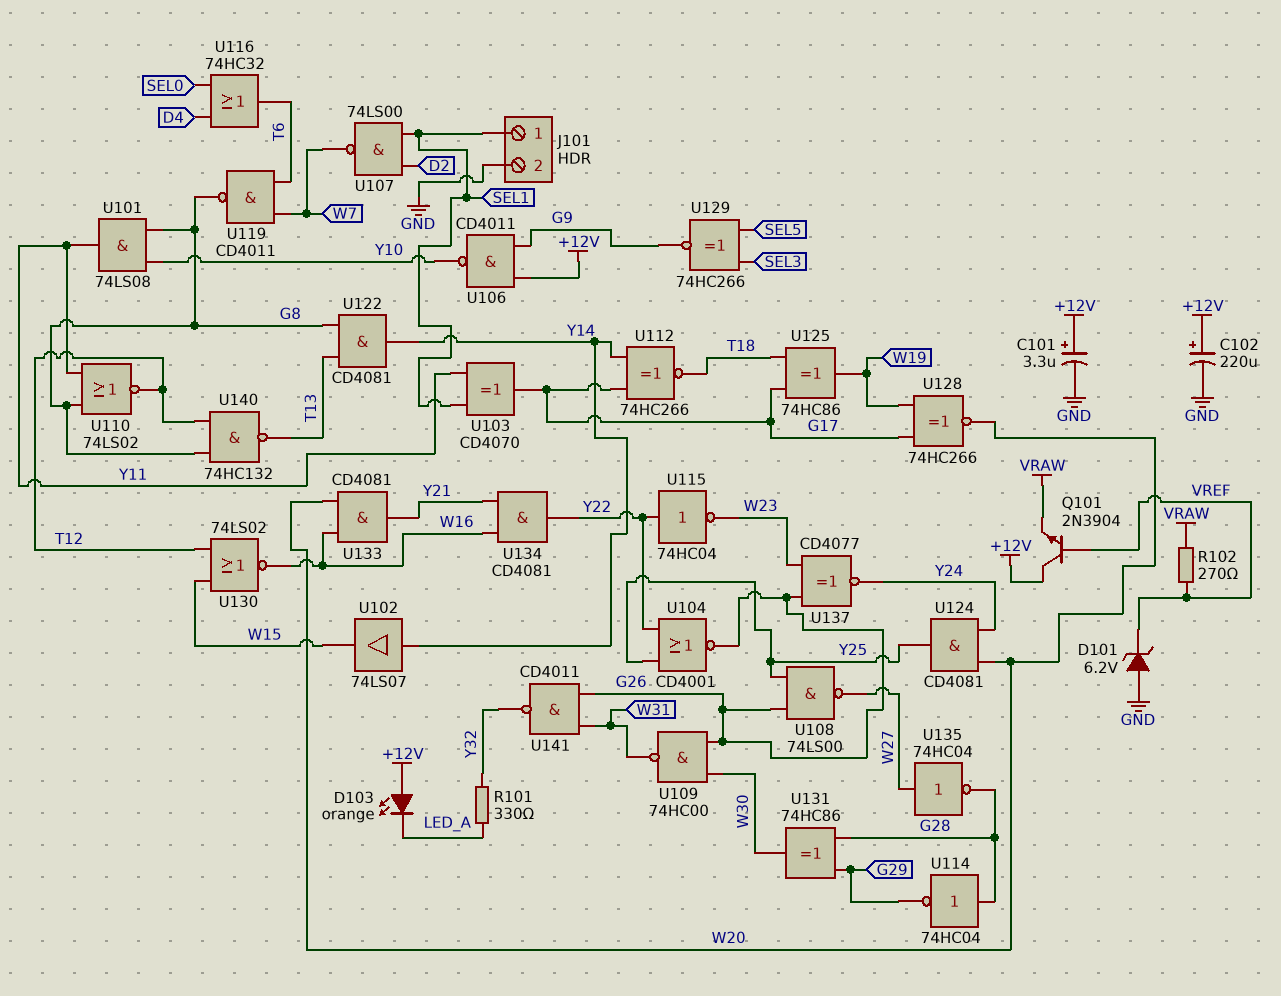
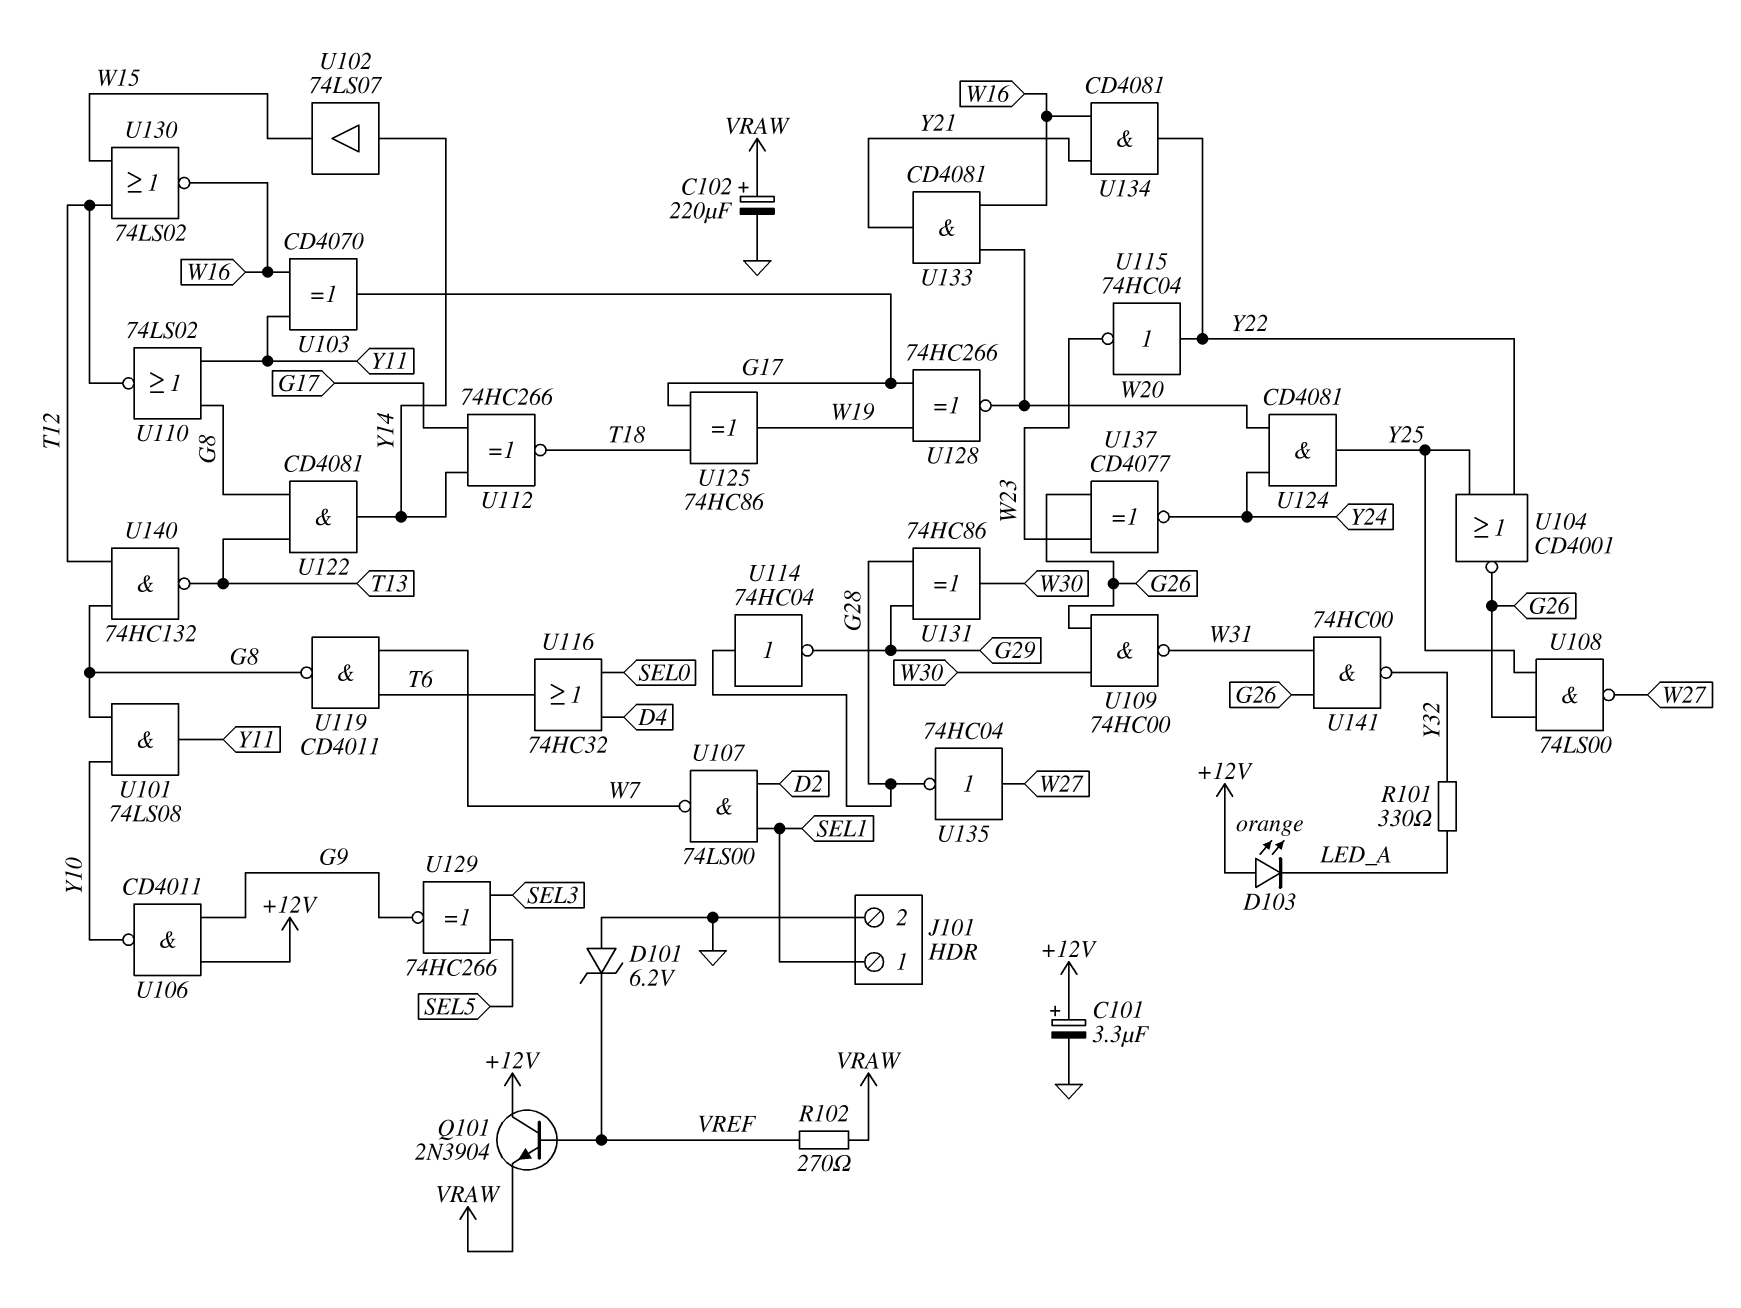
C102: 220uF (plus +12V, minus GND) -> 220uF (plus VRAW, minus GND)
U103: XOR CD4070 (in SEL1, in Y11, out G17) -> XOR CD4070 (in W16, in Y11, out G17)
U141: NAND CD4011 (in G26, in W31, out Y32) -> NAND 74HC00 (in G26, in W31, out Y32)

